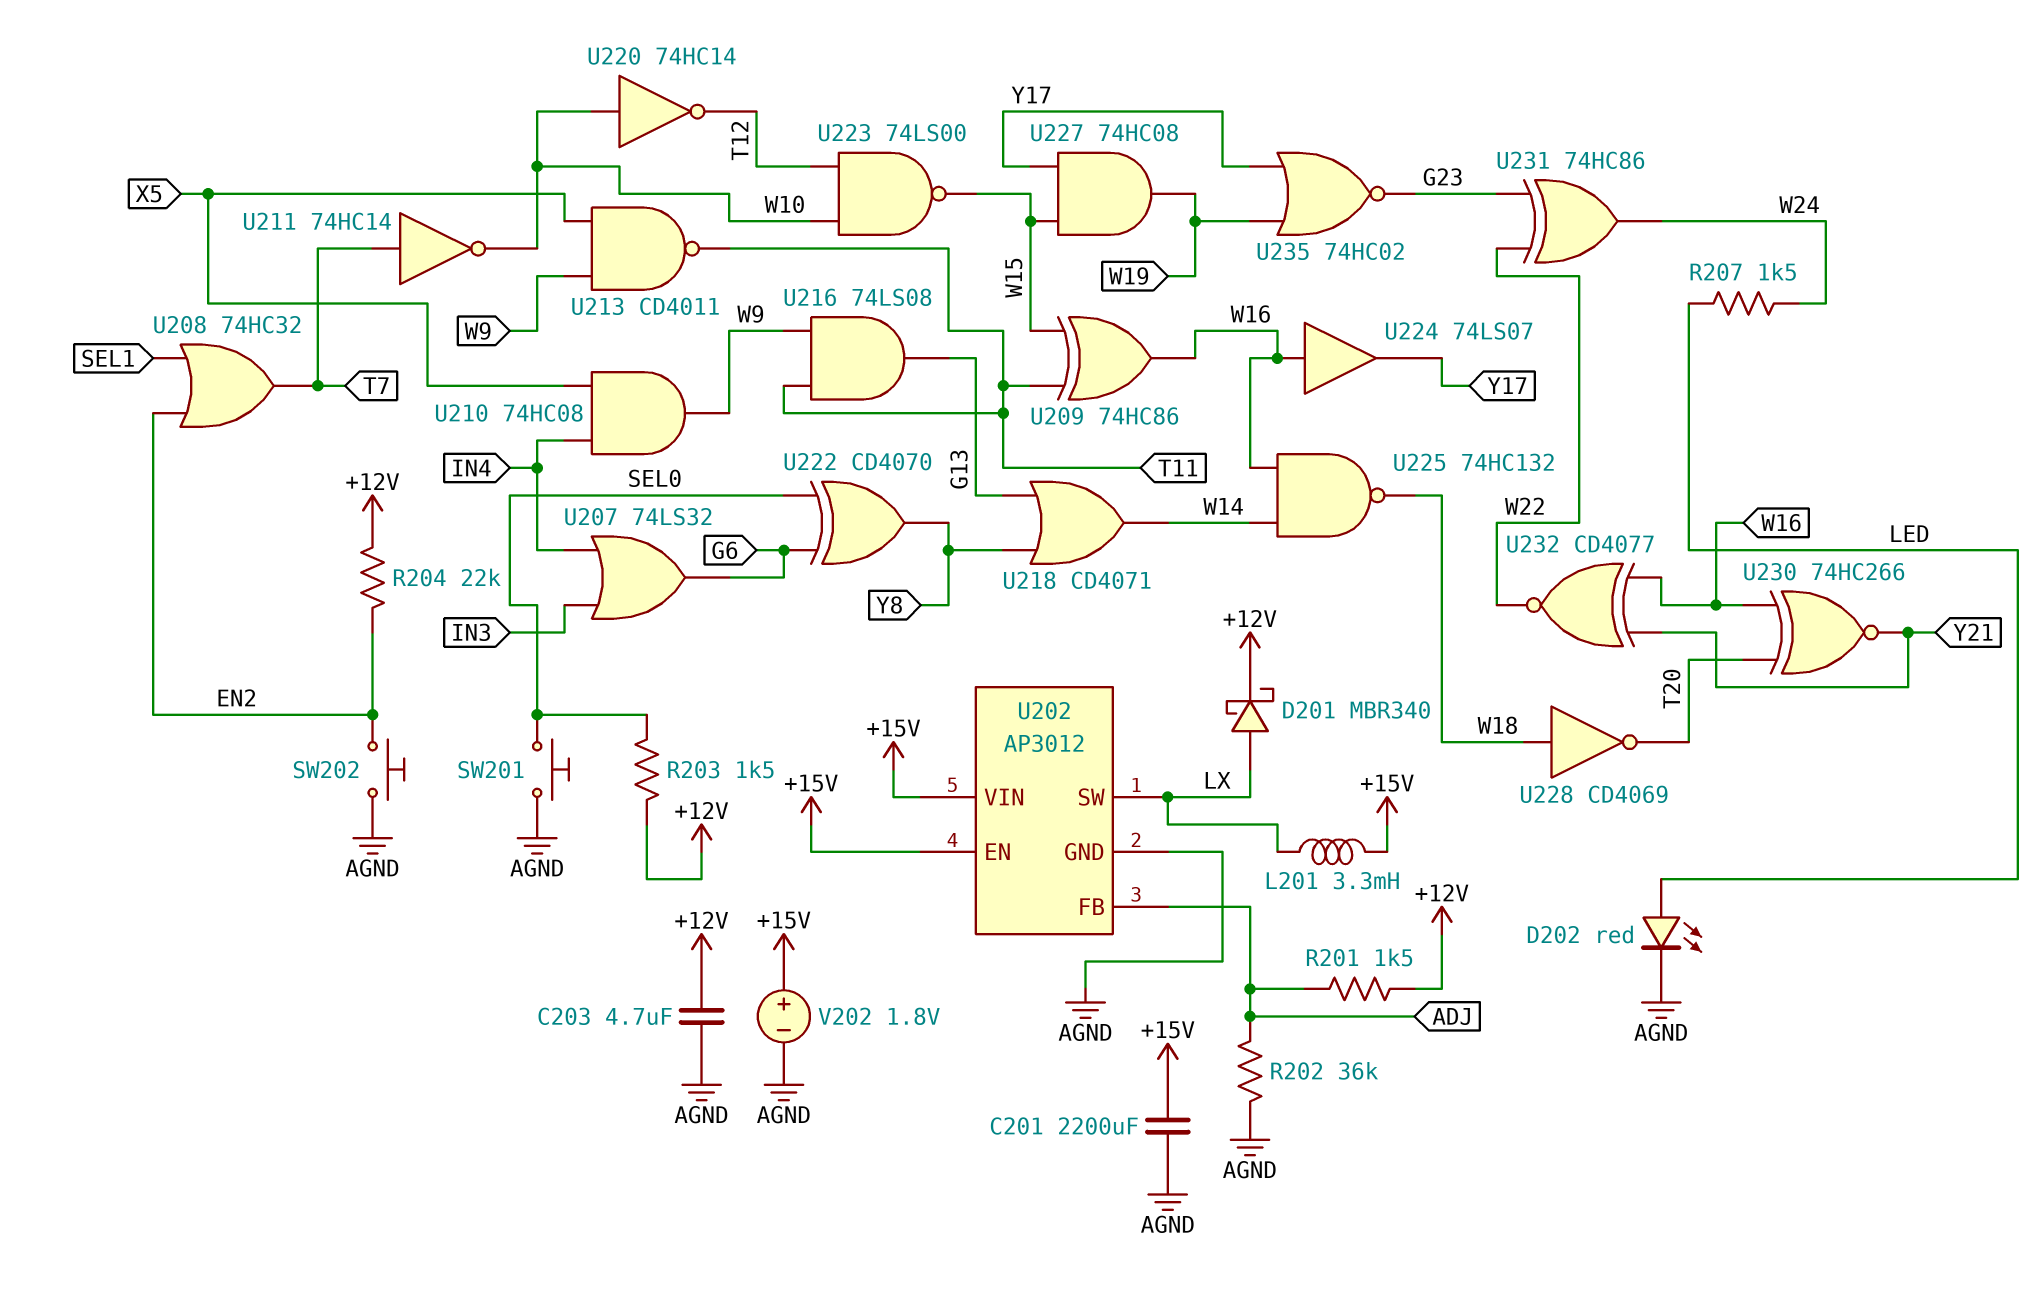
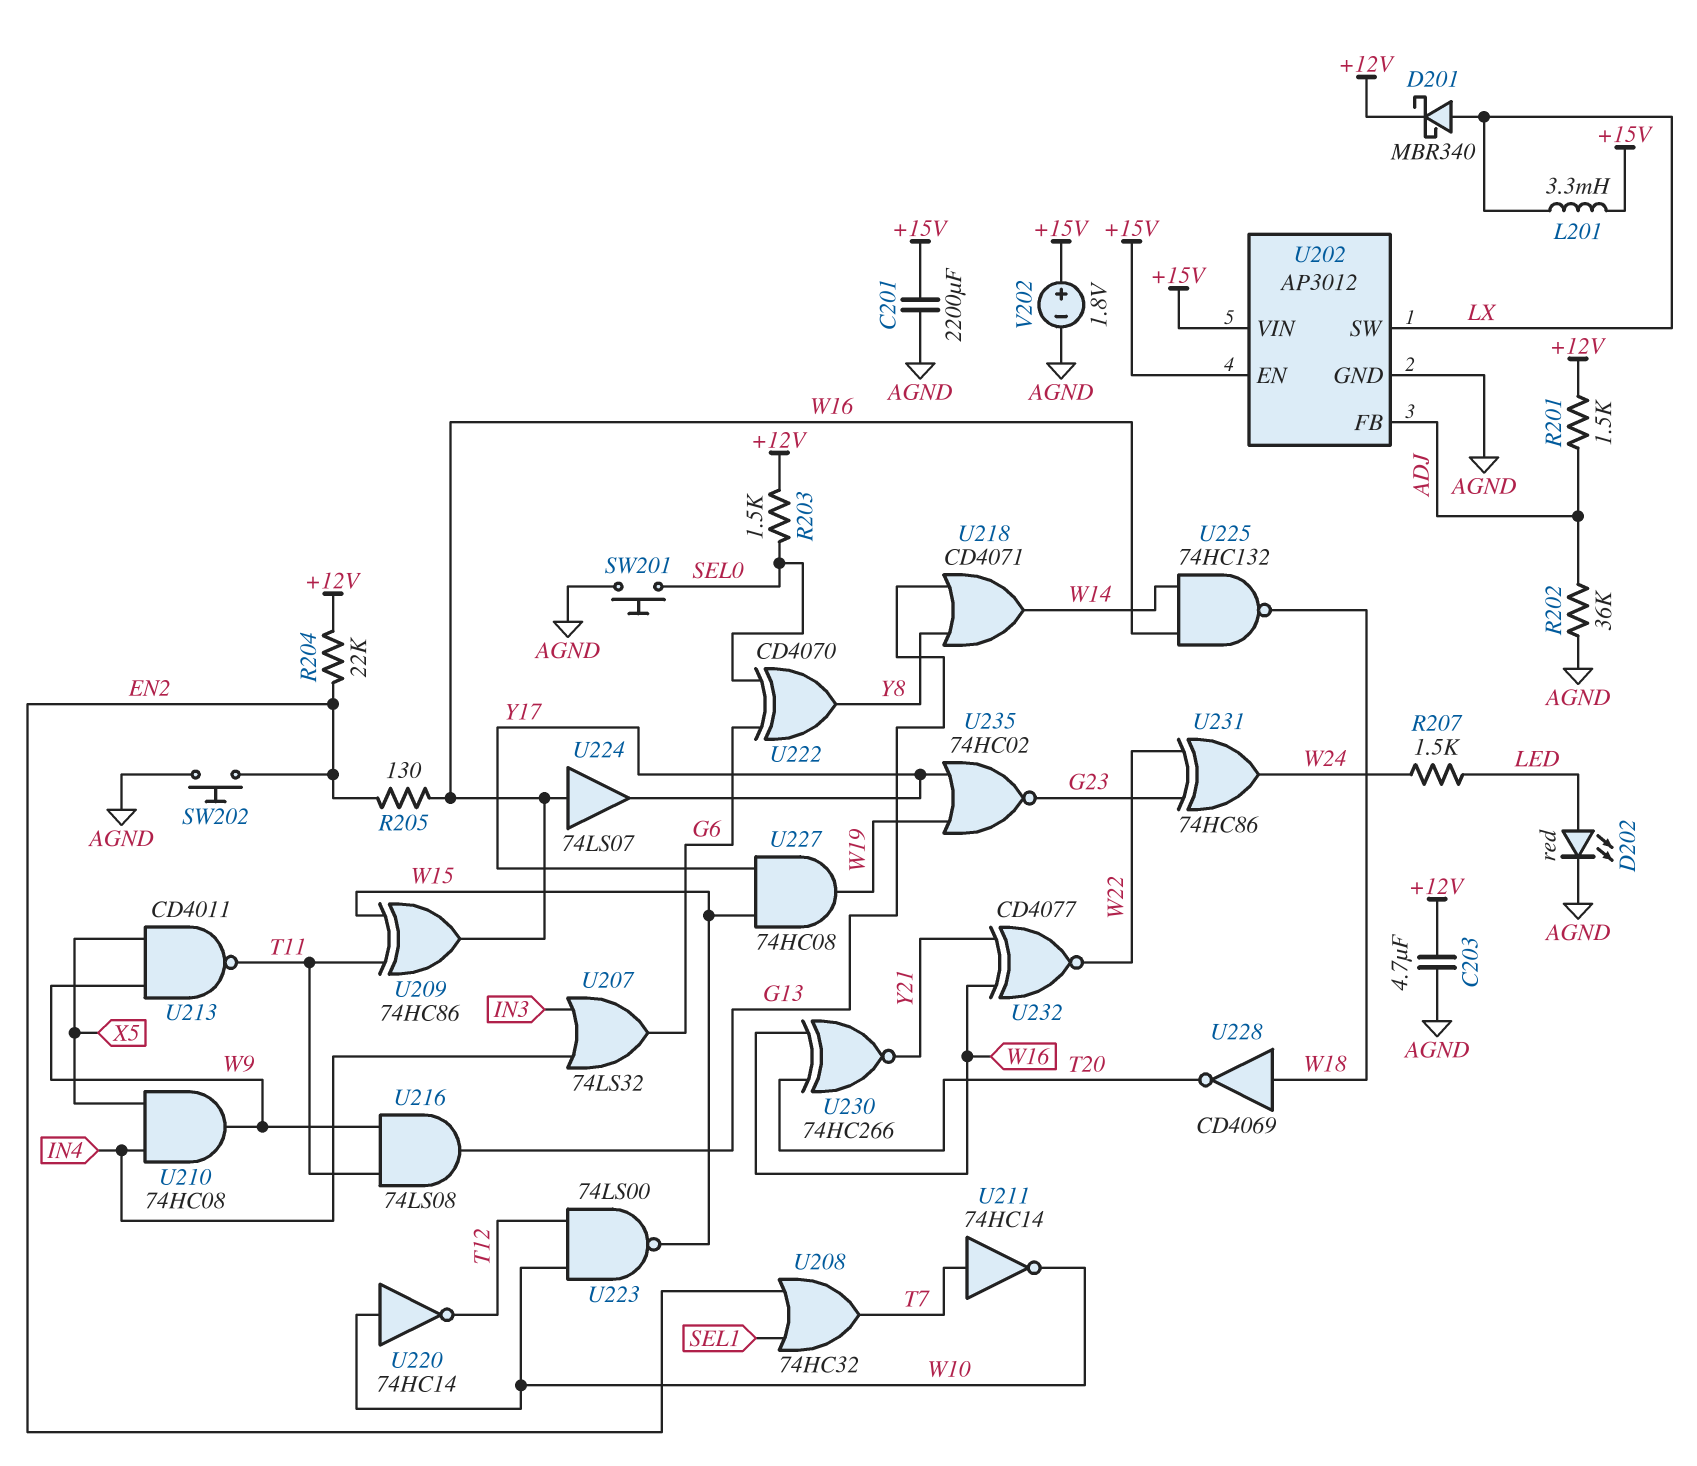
R205: none -> 130 (EN2, W16)

